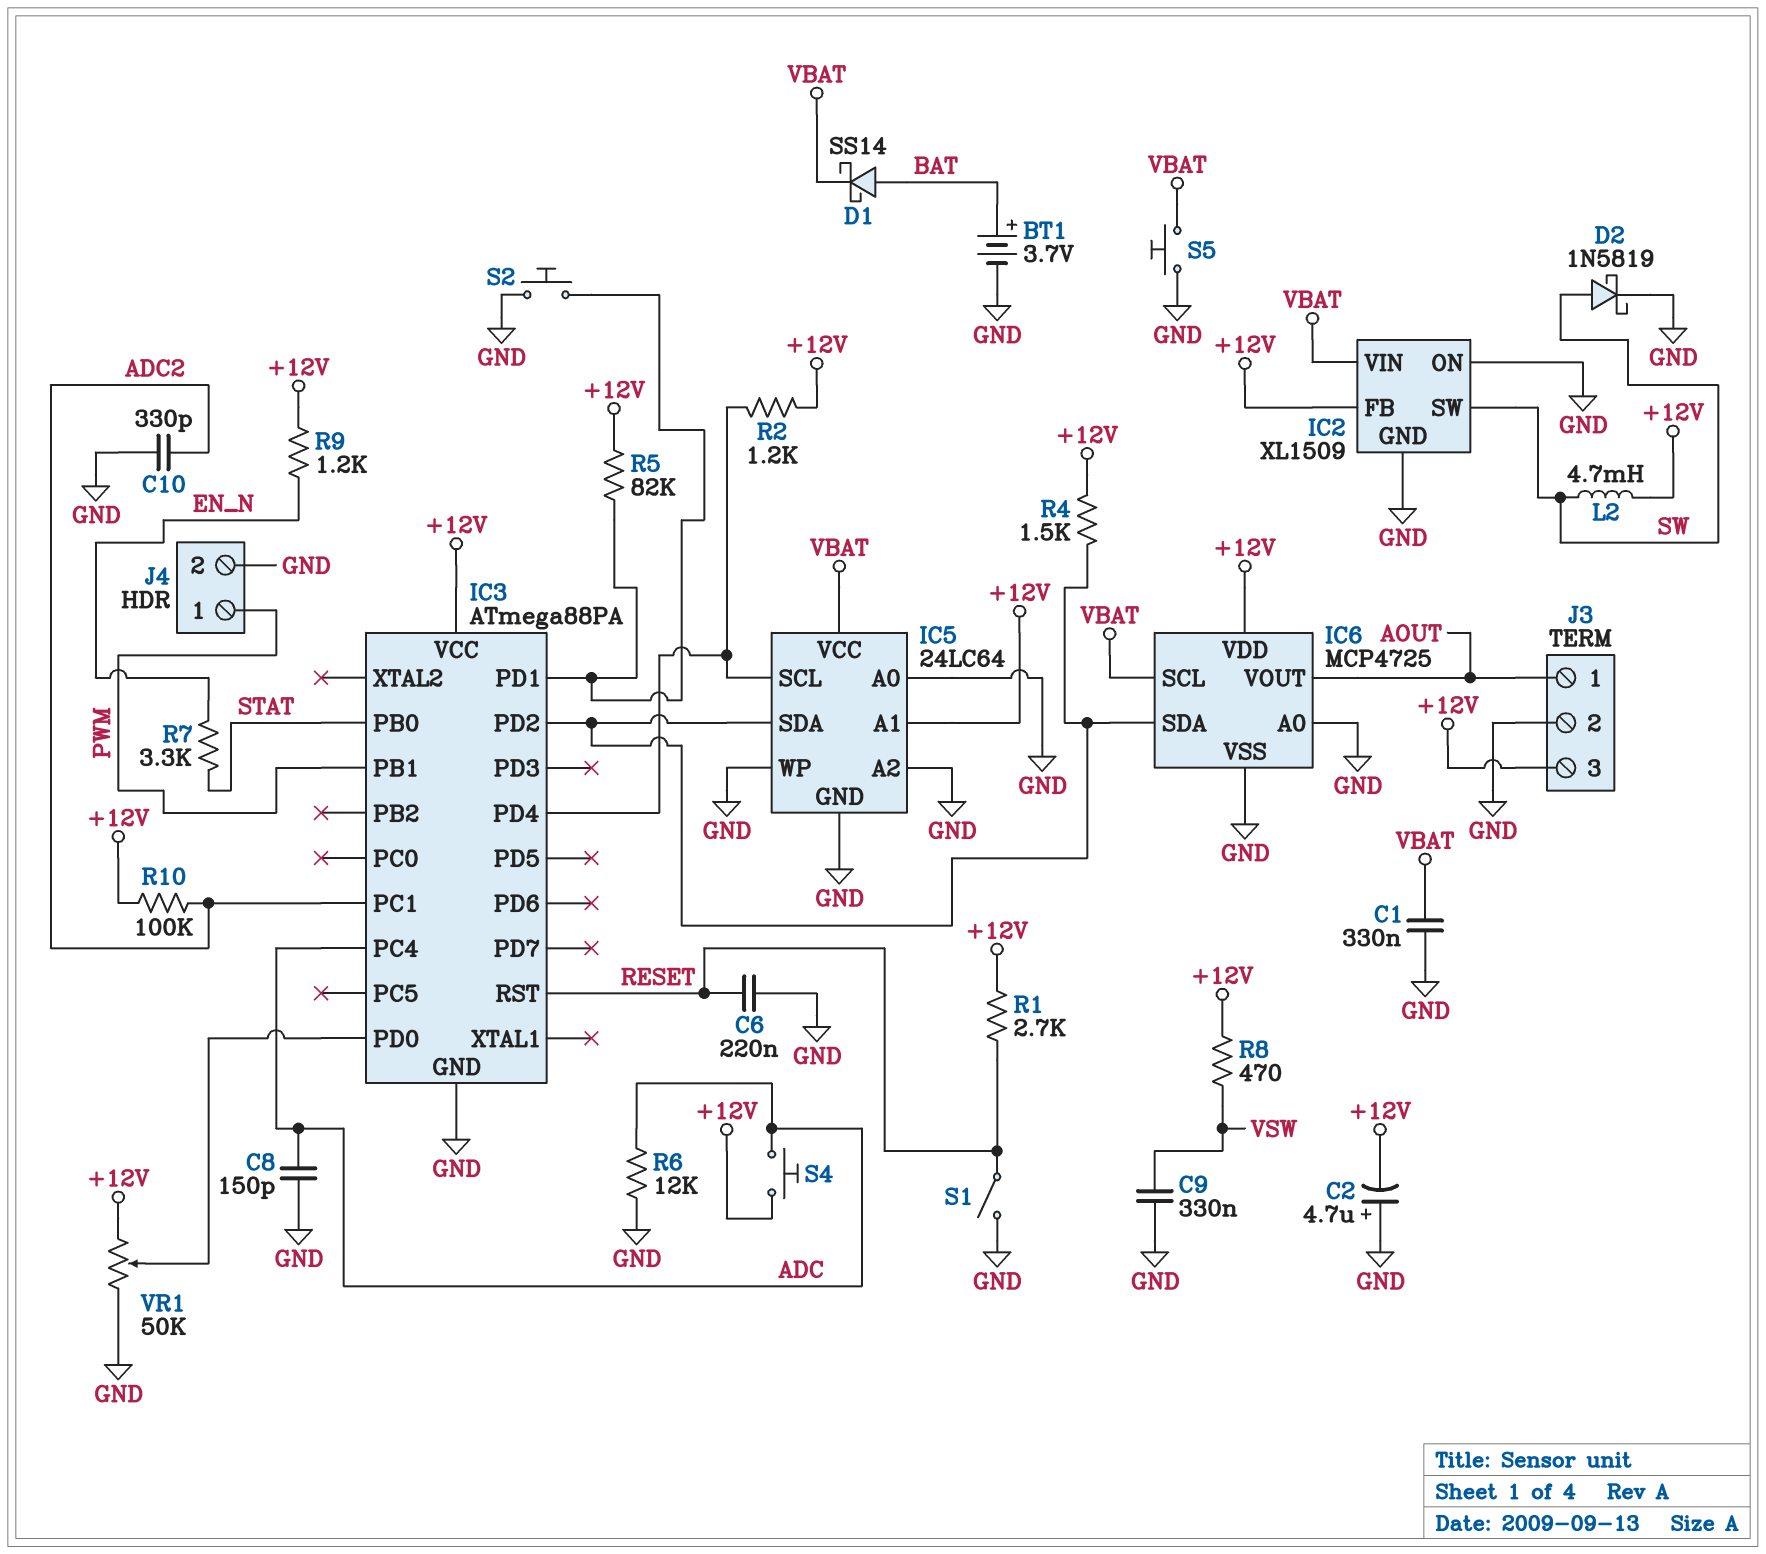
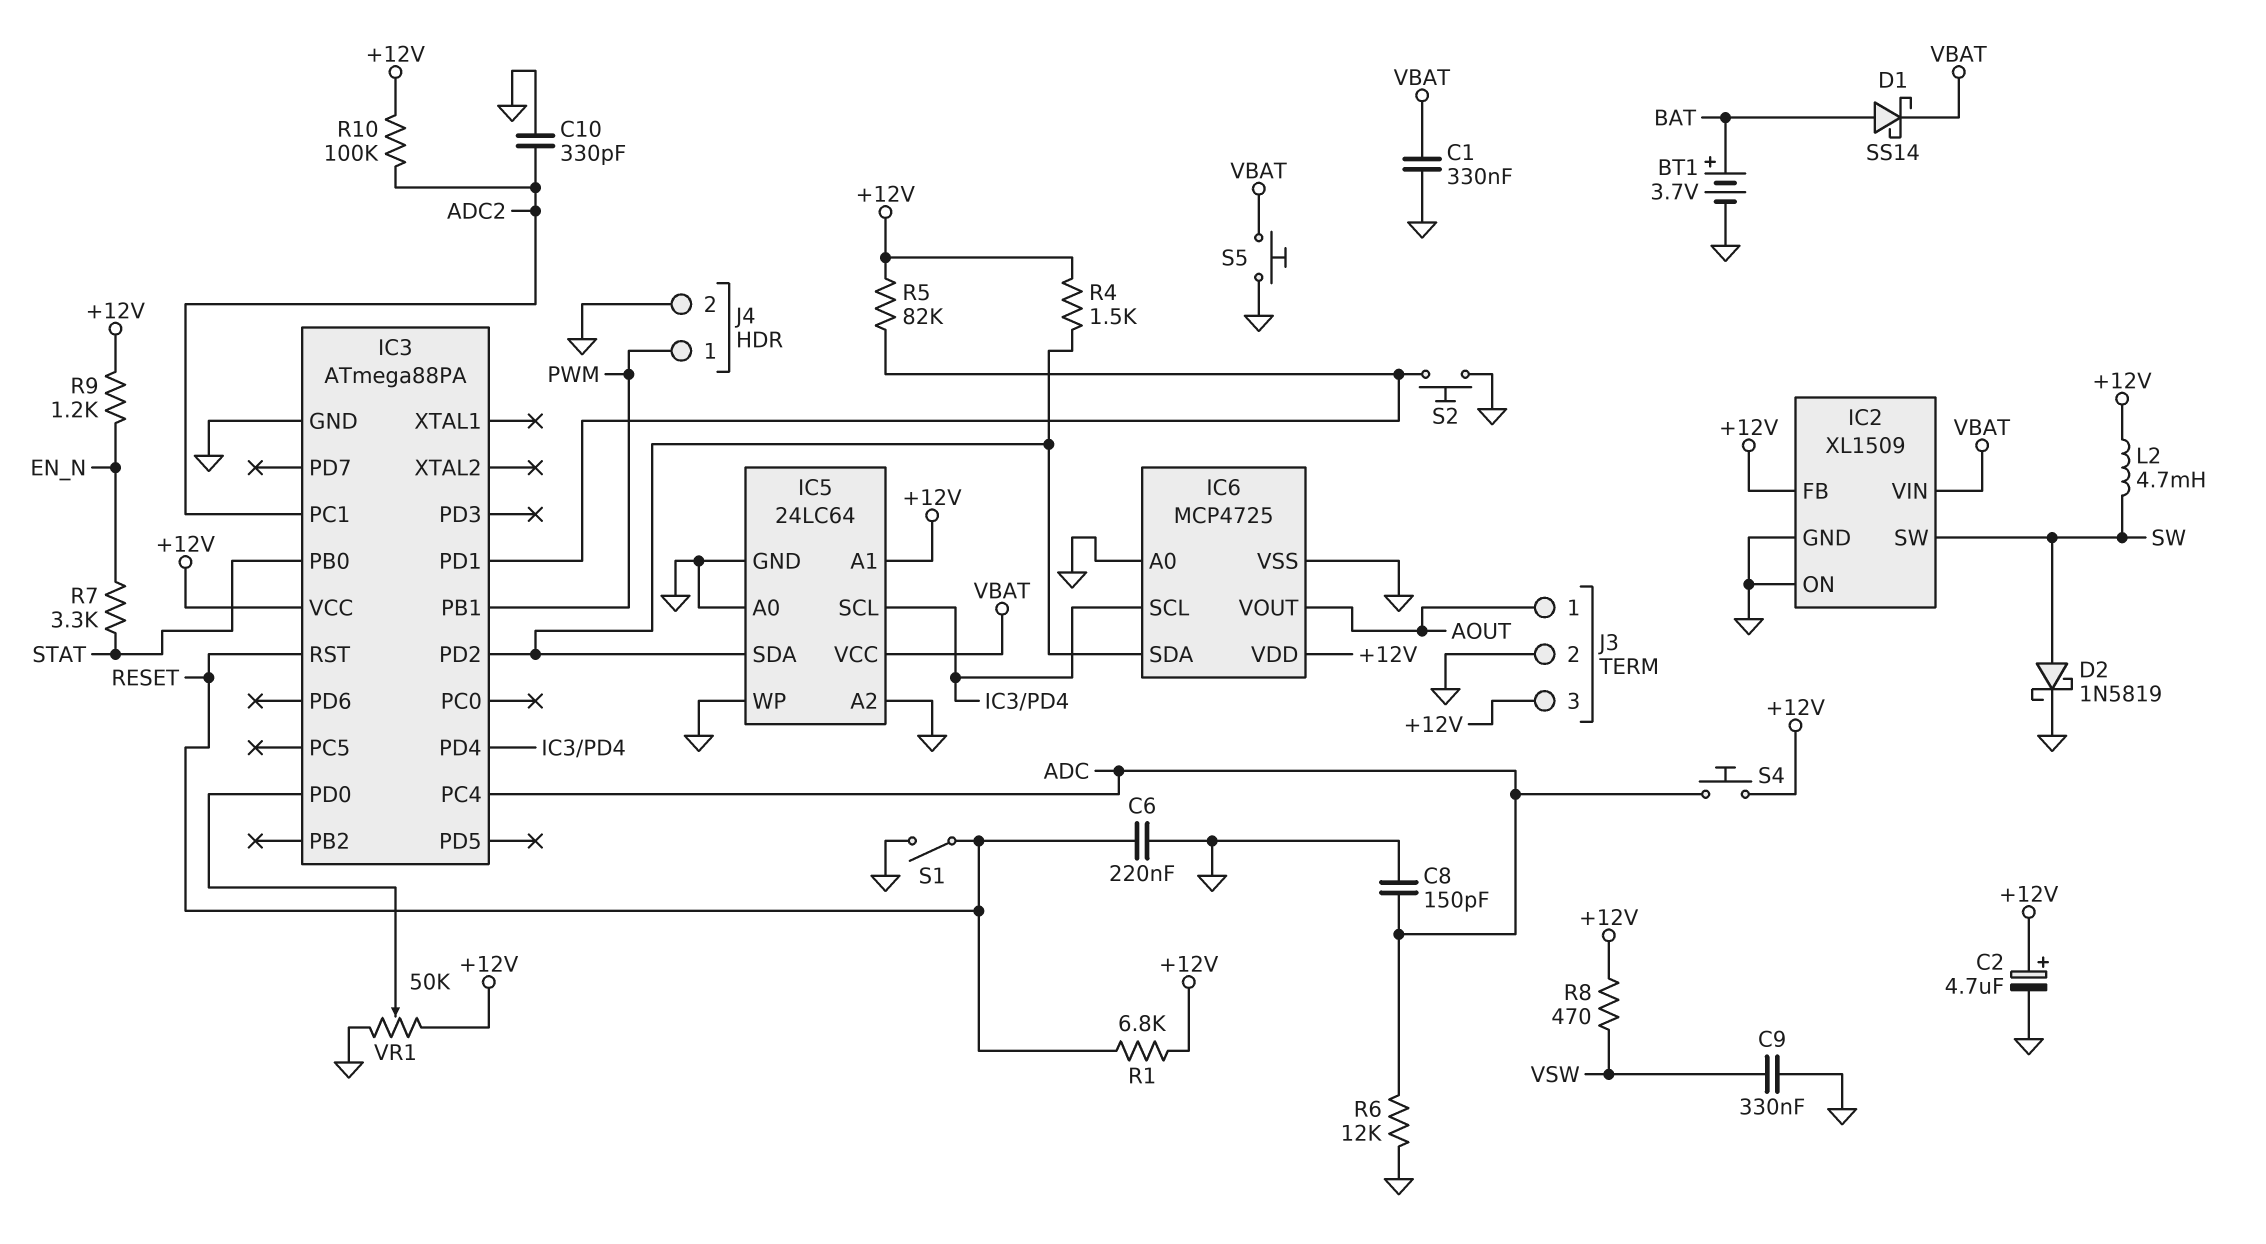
C2: 4.7uF (plus GND, minus +12V) -> 4.7uF (plus +12V, minus GND)
IC6 pin SCL: VBAT -> IC3/PD4
R1: 2.7k (+12V, RESET) -> 6.8k (+12V, RESET)
R2: 1.2k (+12V, IC3/PD4) -> none

